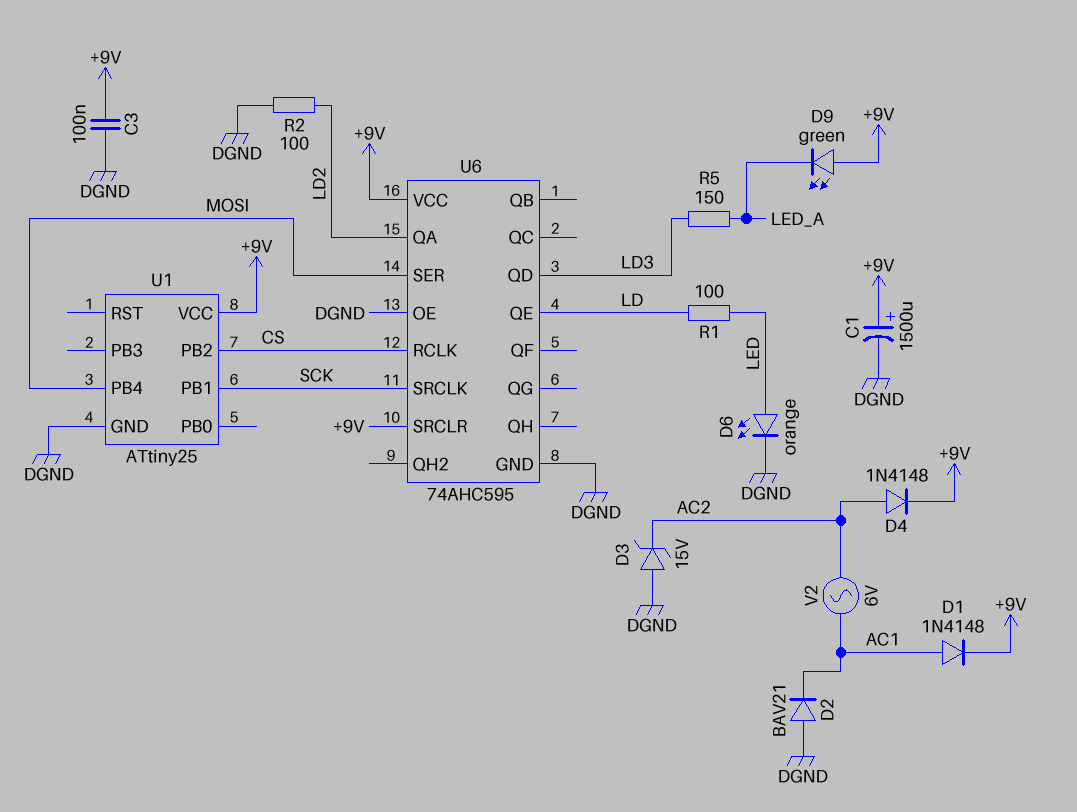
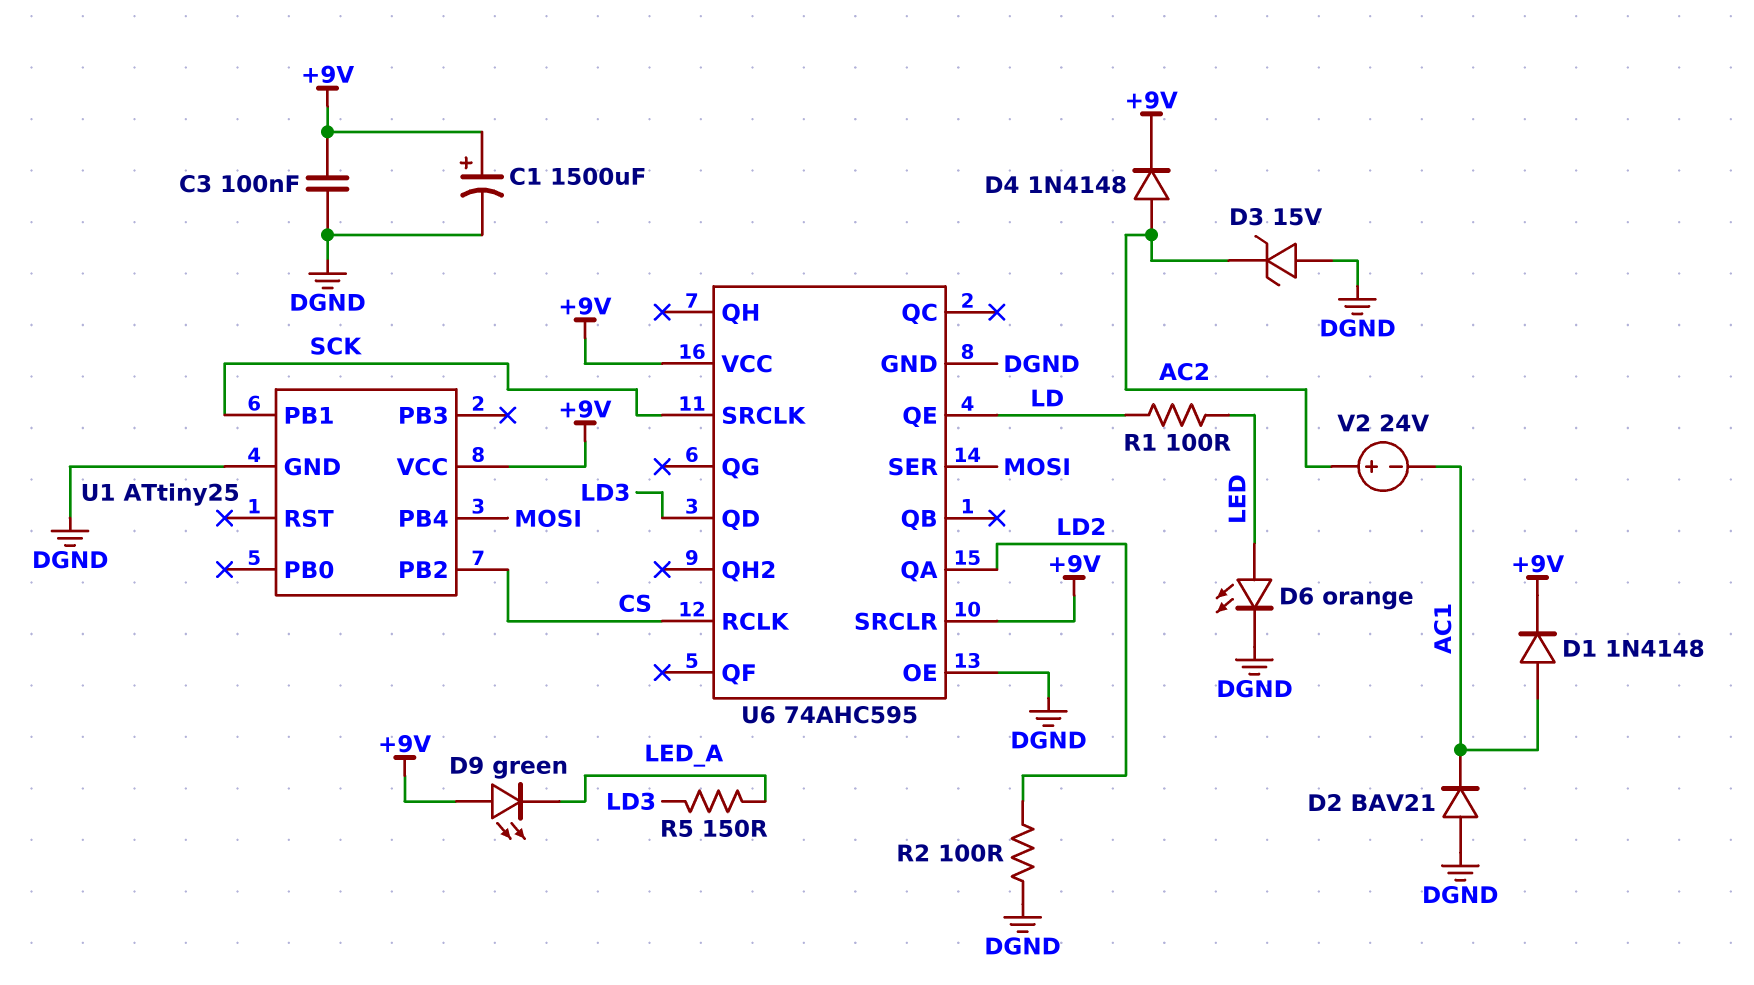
V2: AC 6V (AC1, AC2) -> 24V (plus AC2, minus AC1)

